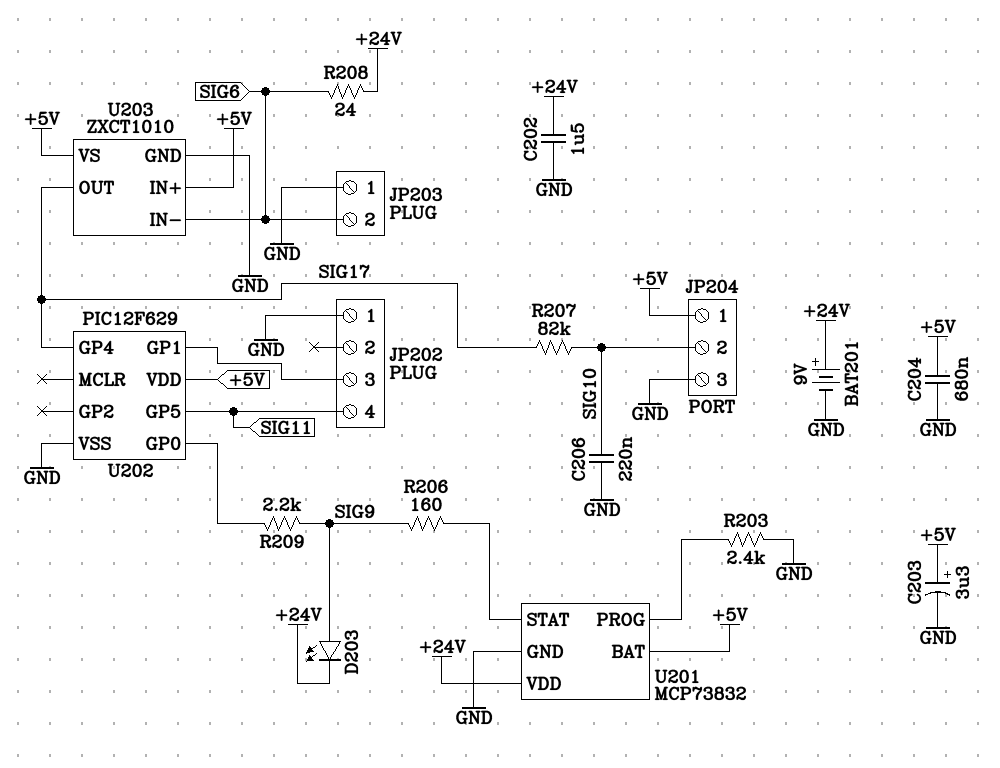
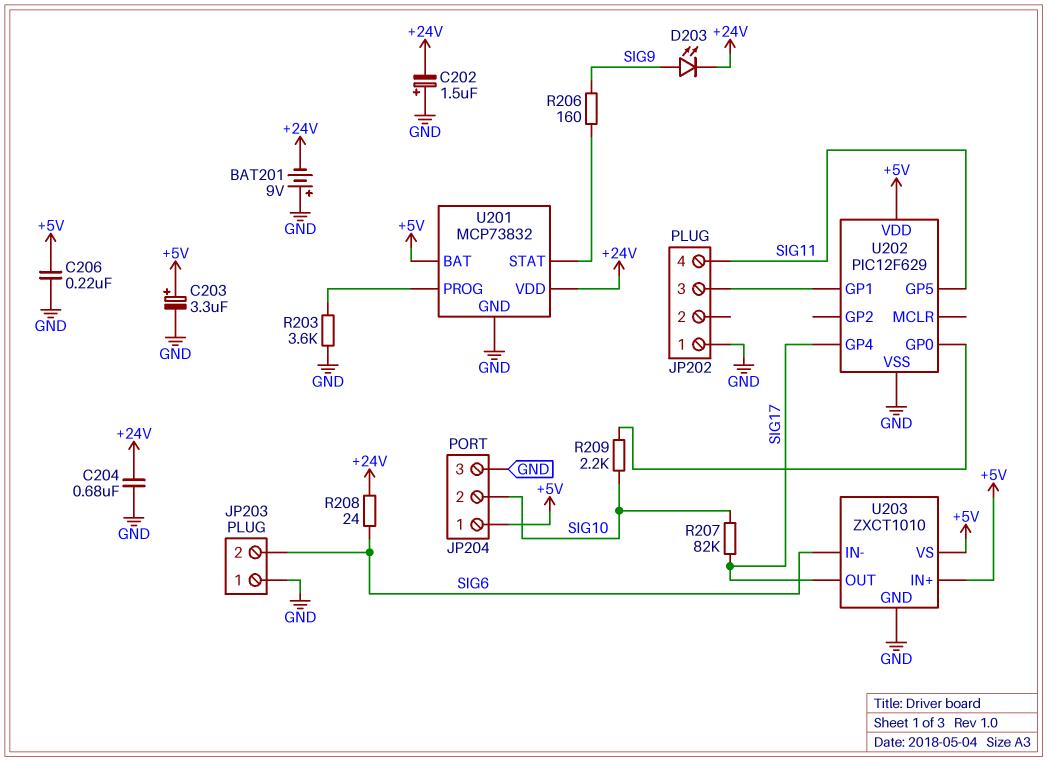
BAT201: 9V (plus +24V, minus GND) -> 9V (plus GND, minus +24V)
C202: 1.5uF (+24V, GND) -> 1.5uF (plus GND, minus +24V)
C204: 680nF (+5V, GND) -> 680nF (+24V, GND)
C206: 220nF (GND, SIG10) -> 220nF (+5V, GND)
R203: 2.4k (GND, U201/PROG) -> 3.6k (GND, U201/PROG)
R209: 2.2k (SIG9, U202/GP0) -> 2.2k (SIG10, U202/GP0)

